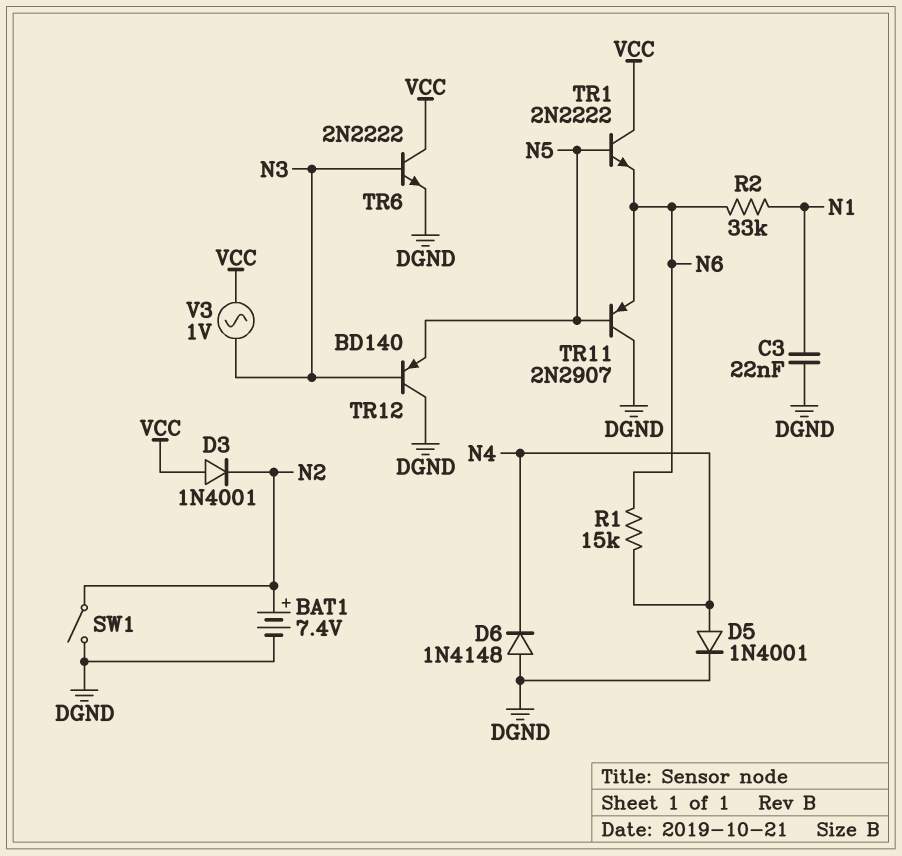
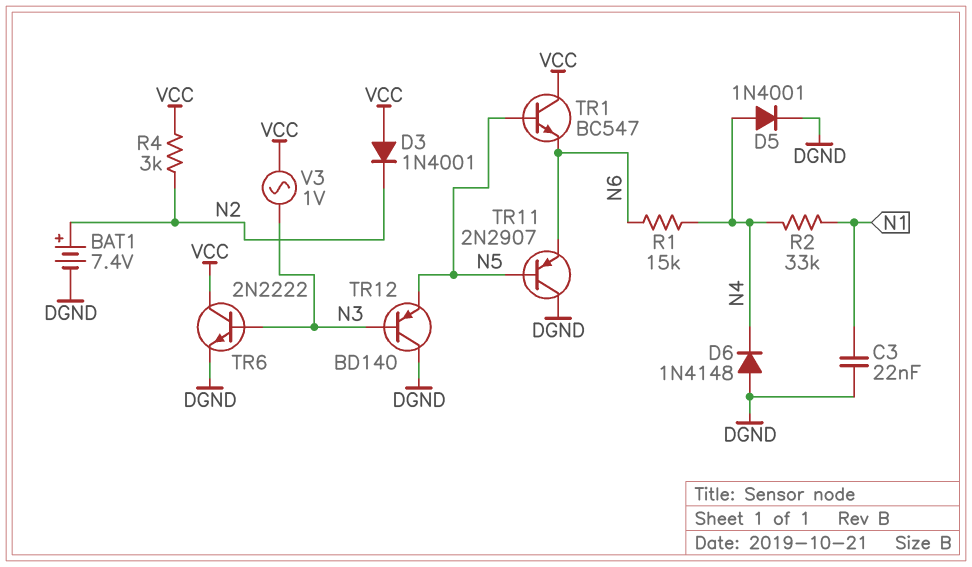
R2: 33k (N1, N6) -> 33k (N1, N4)
R4: none -> 3k (N2, VCC)
SW1: switch (DGND, N2) -> none
TR1: NPN 2N2222 (B N5, C VCC, E N6) -> NPN BC547 (B N5, C VCC, E N6)

